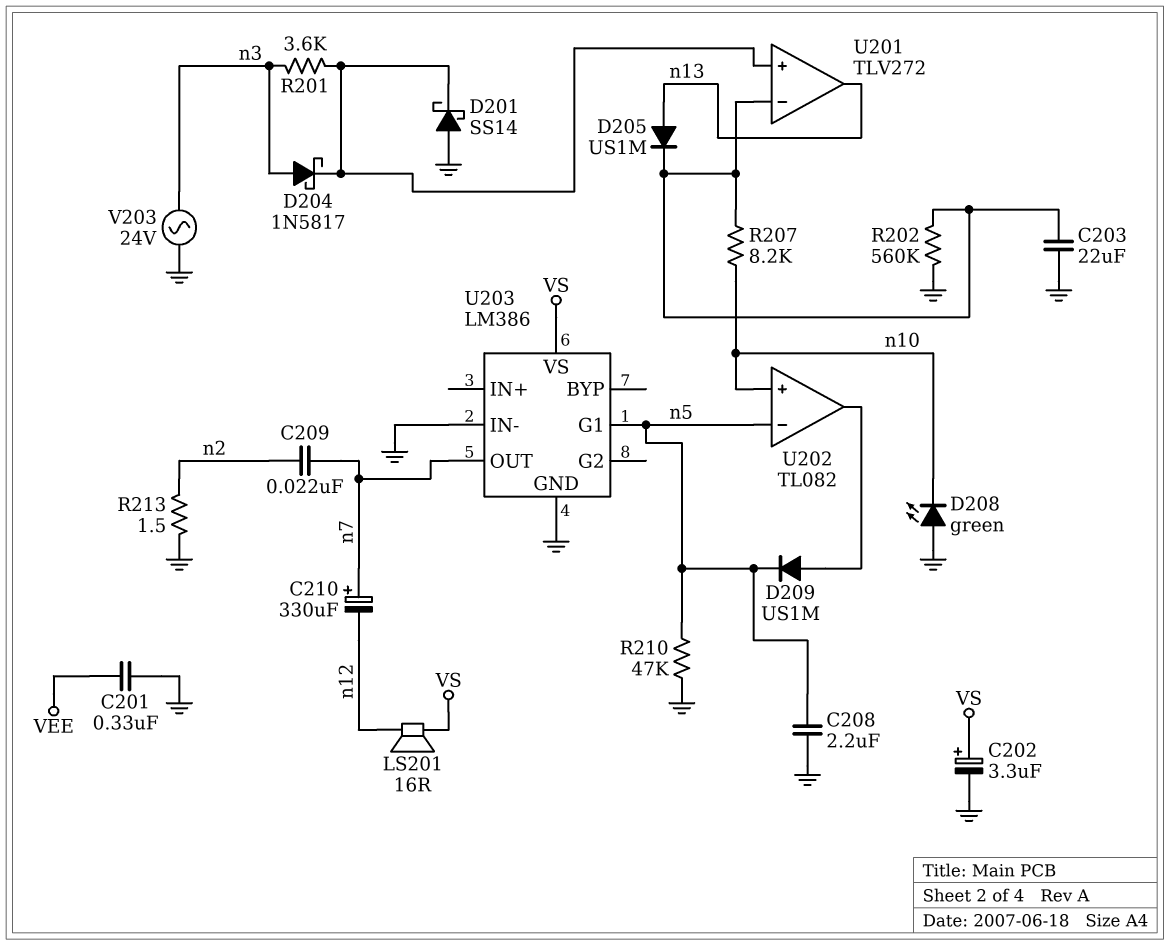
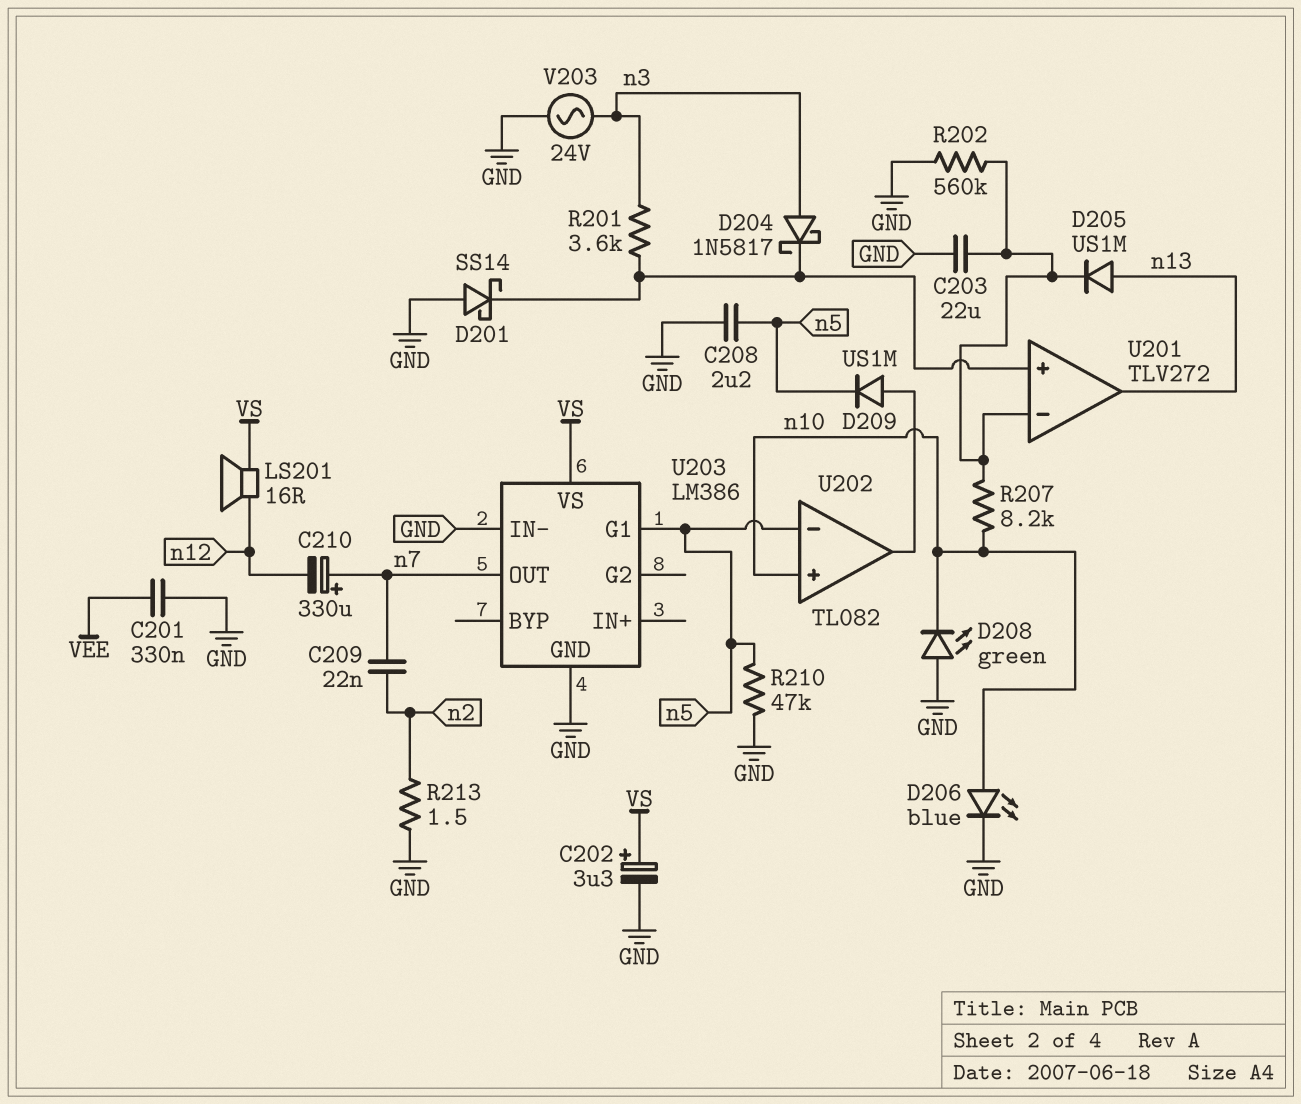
D206: none -> LED blue (A n10, K GND)

